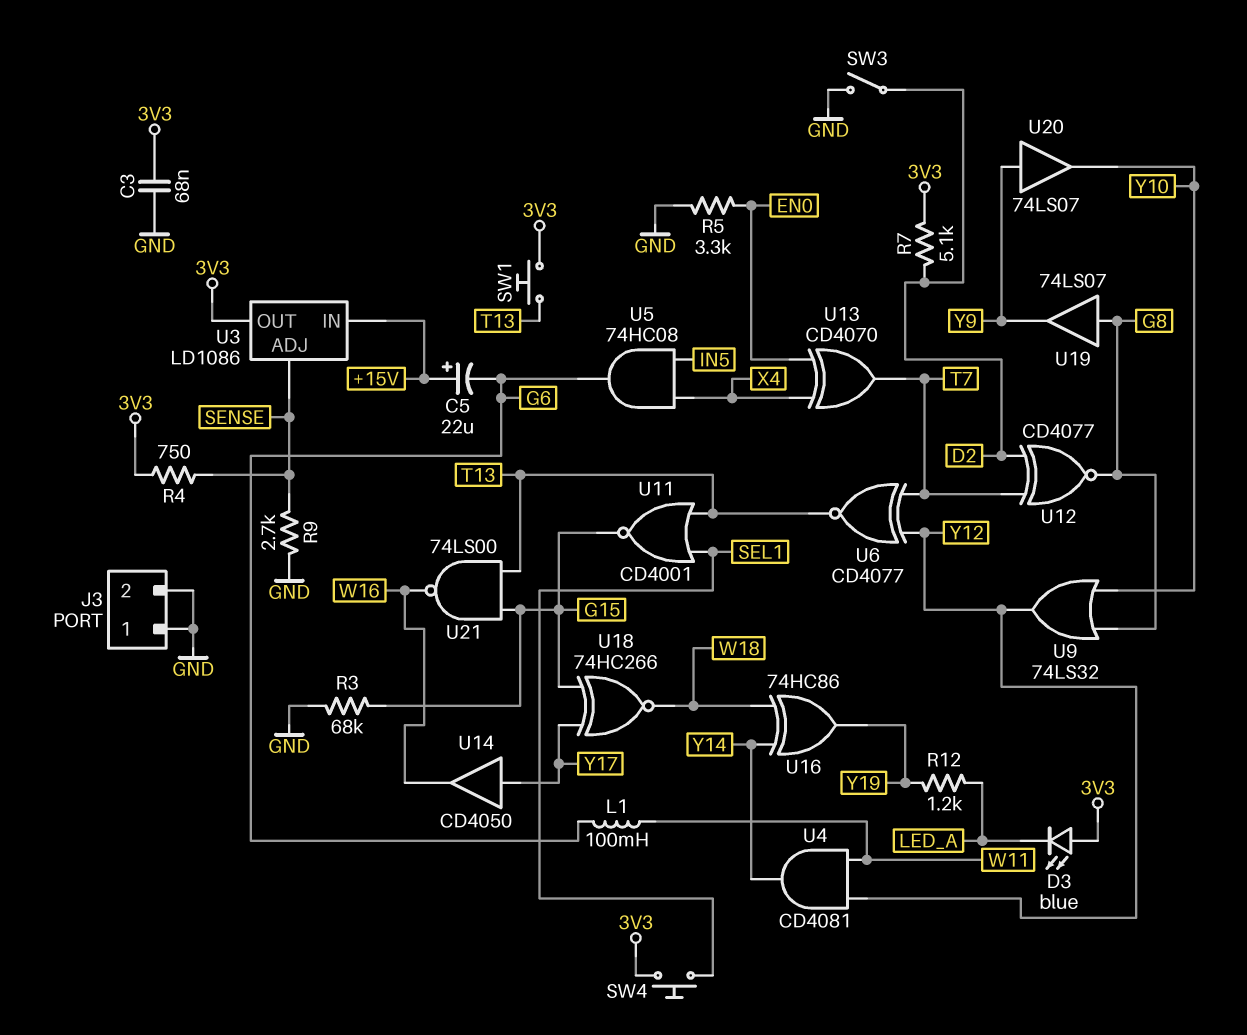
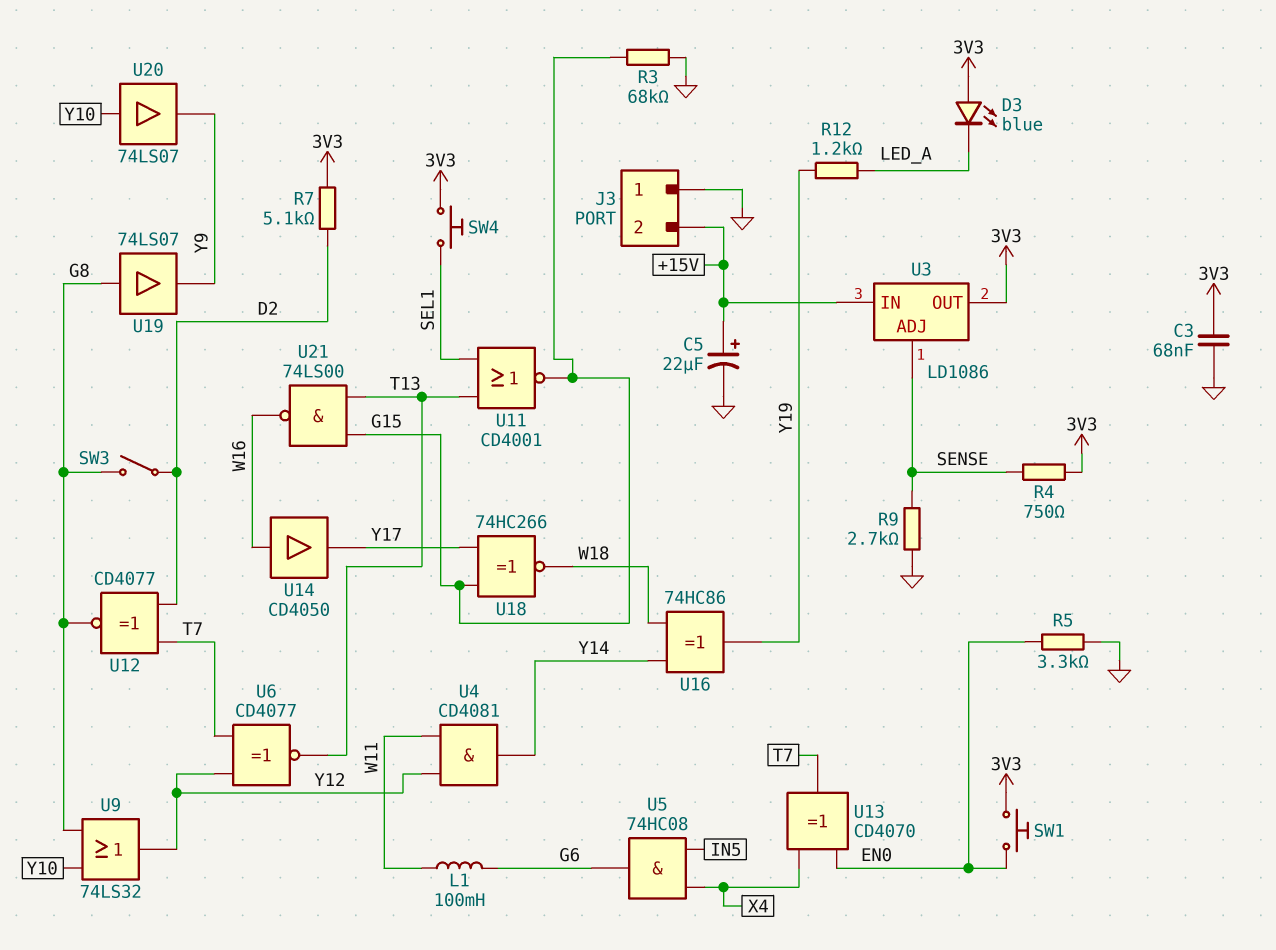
C5: 22uF (plus +15V, minus G6) -> 22uF (plus +15V, minus GND)
J3 pin 2: GND -> +15V
SW1: button (3V3, T13) -> button (3V3, EN0)
SW3: switch (D2, GND) -> switch (D2, G8)
U14: buffer CD4050 (in Y17, out W16) -> buffer CD4050 (in W16, out Y17)
U20: buffer 74LS07 (in Y9, out Y10) -> buffer 74LS07 (in Y10, out Y9)

